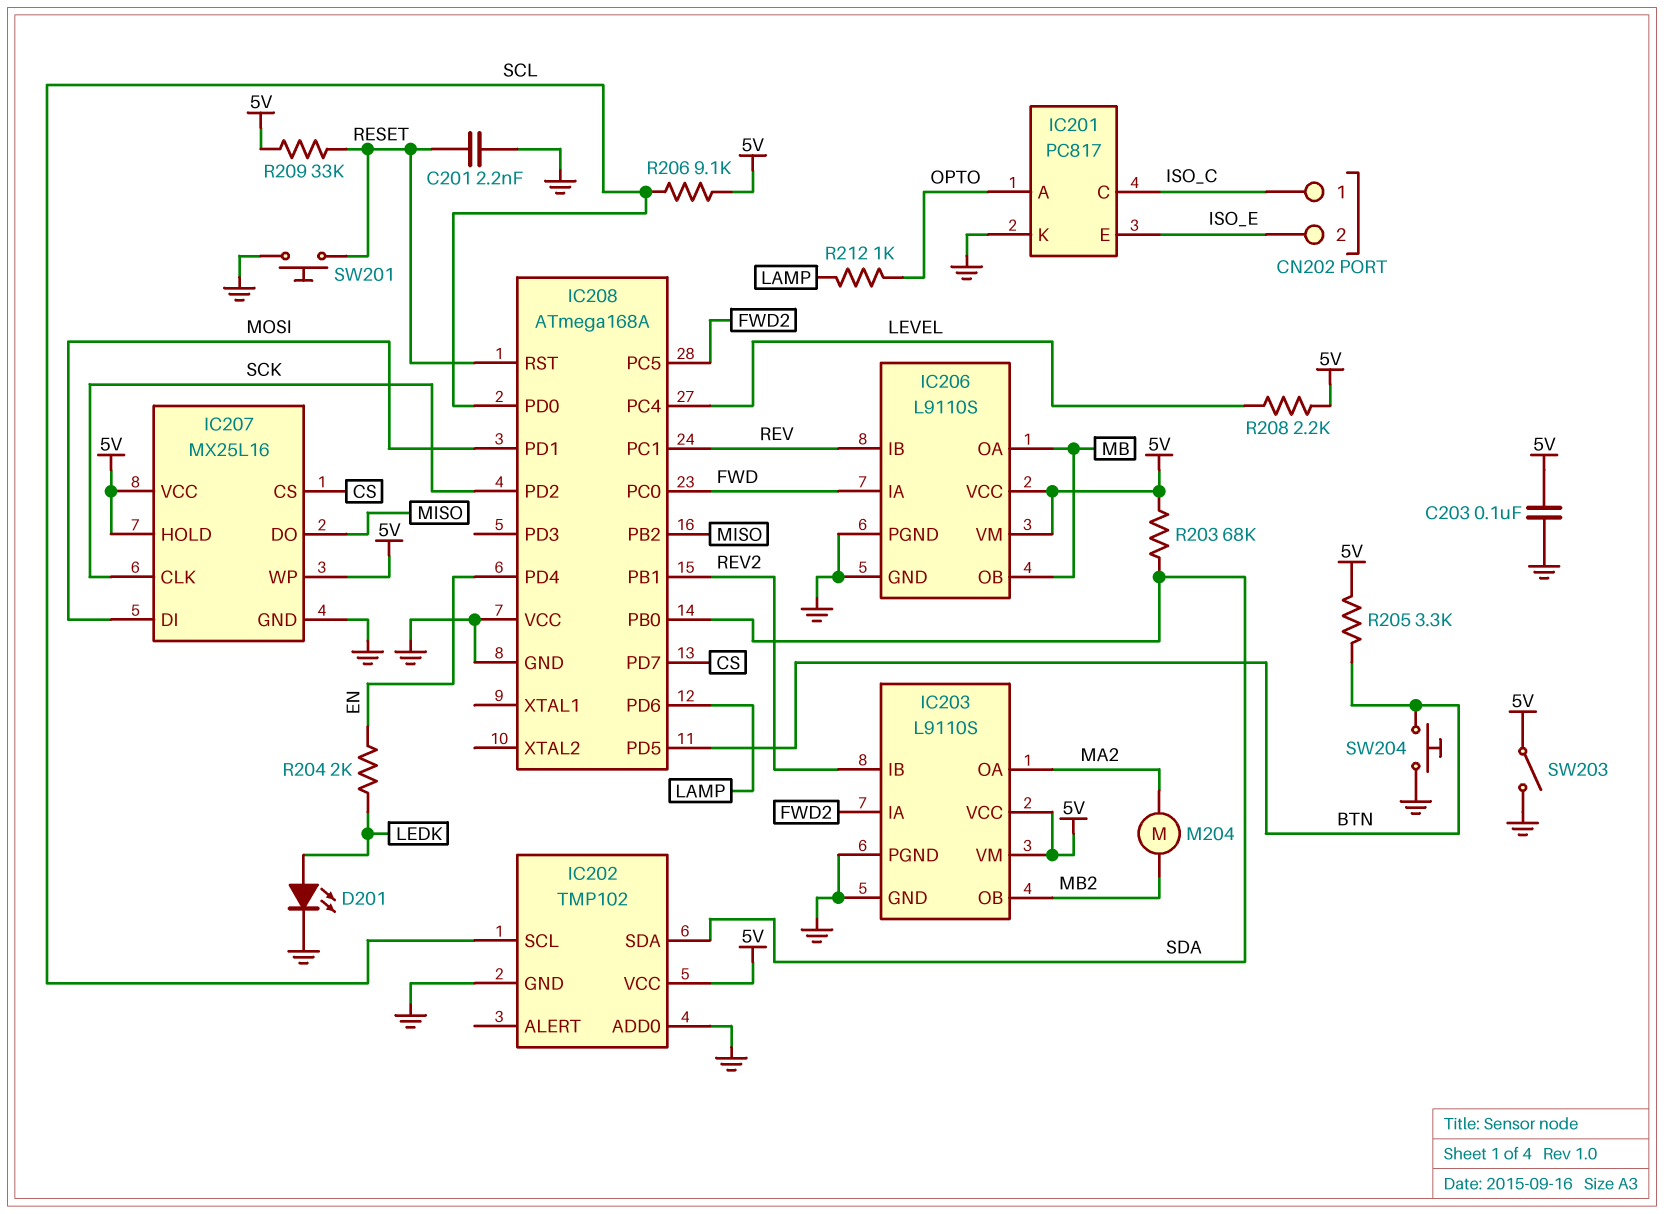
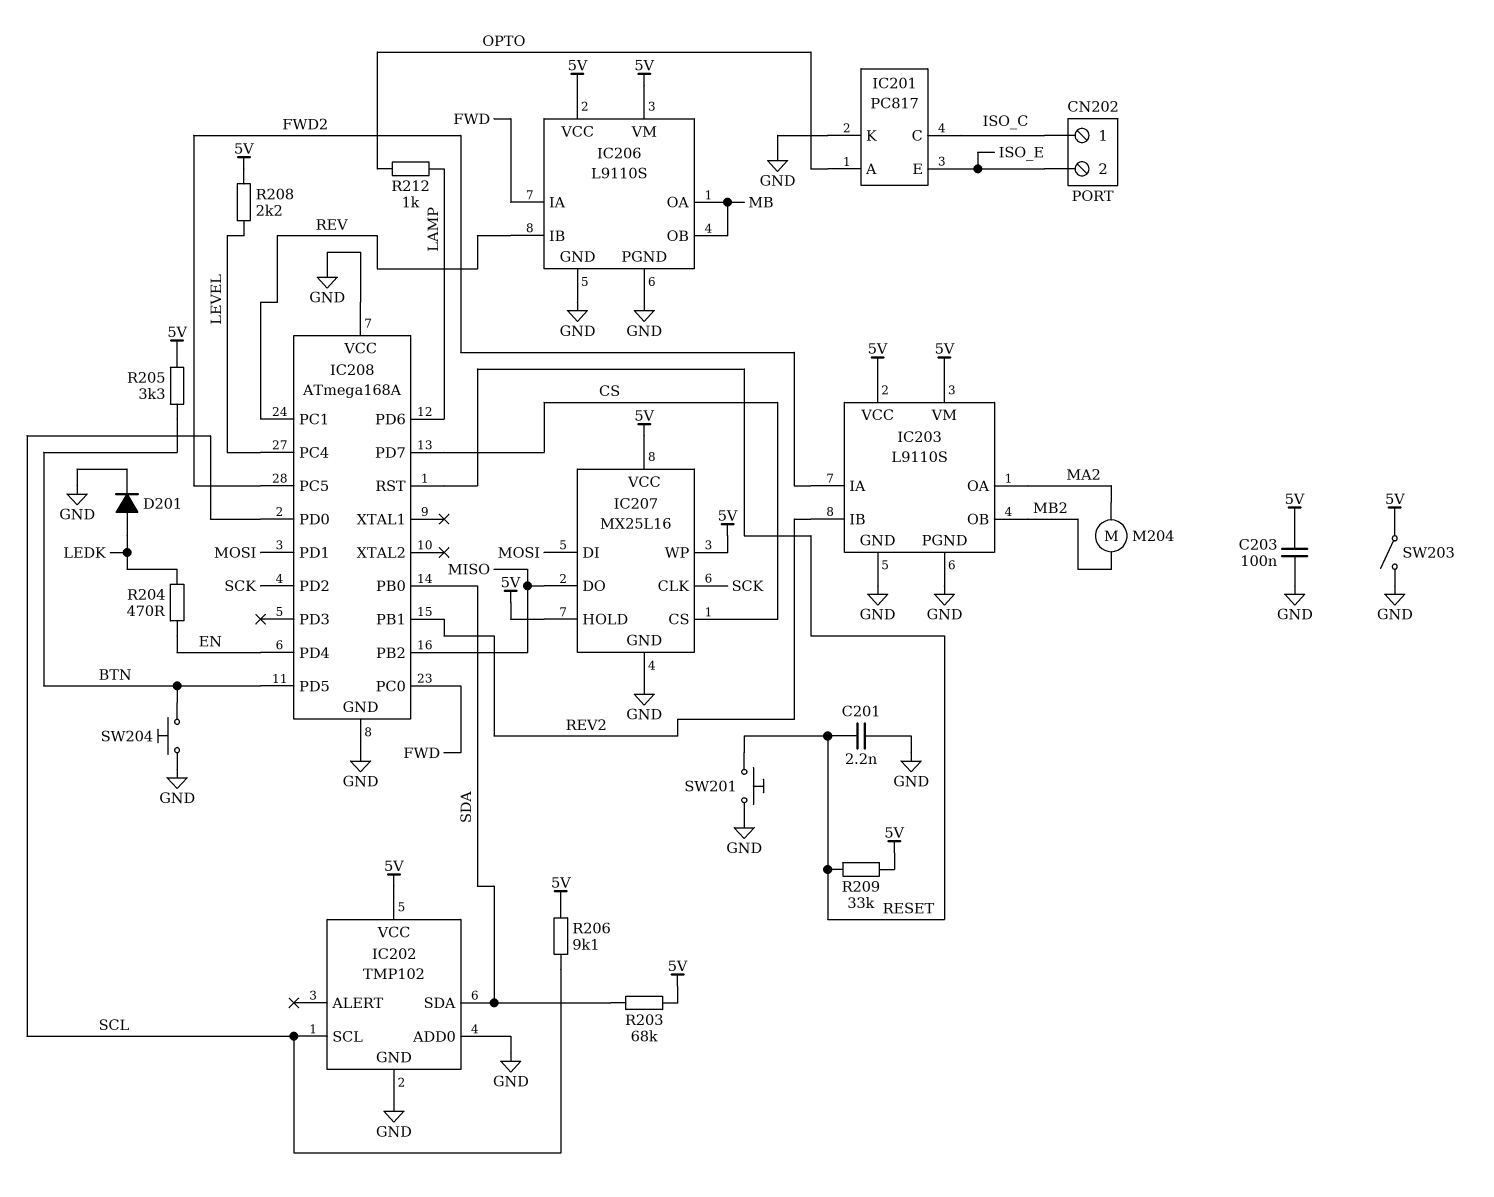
D201: LED (A LEDK, K GND) -> diode (A LEDK, K GND)
R204: 2k (EN, LEDK) -> 470 (EN, LEDK)

